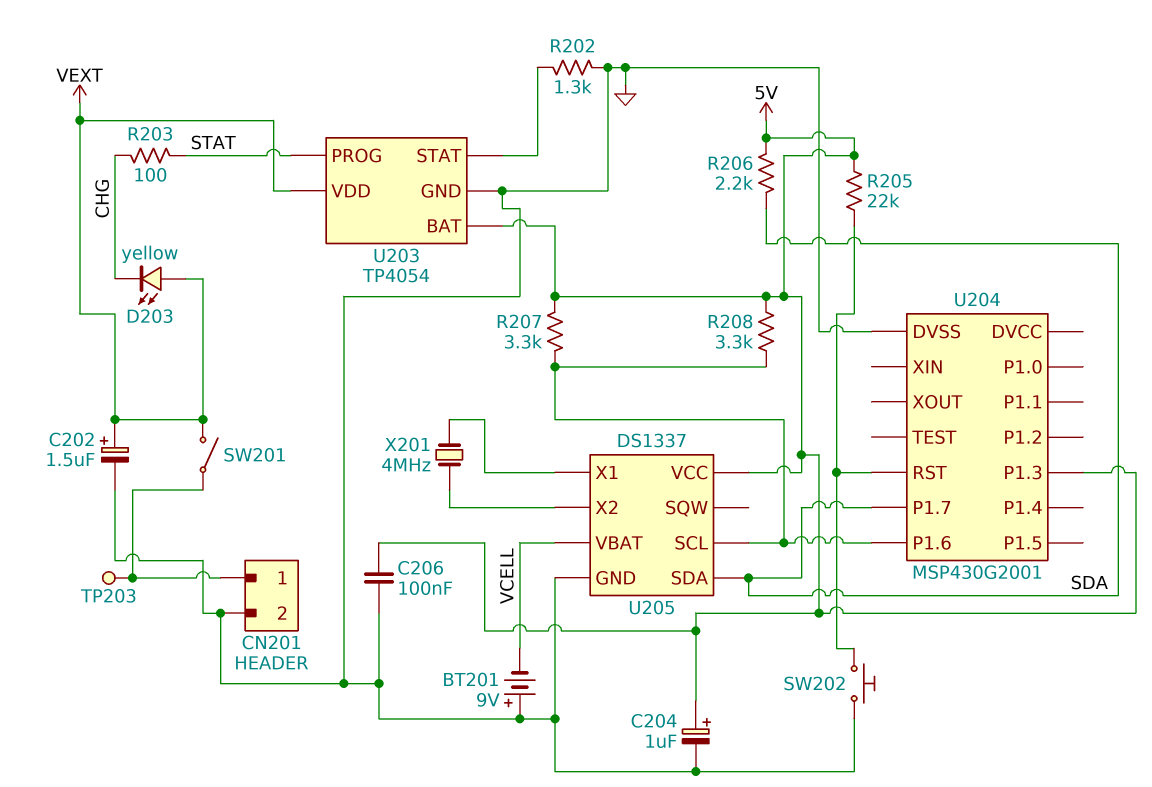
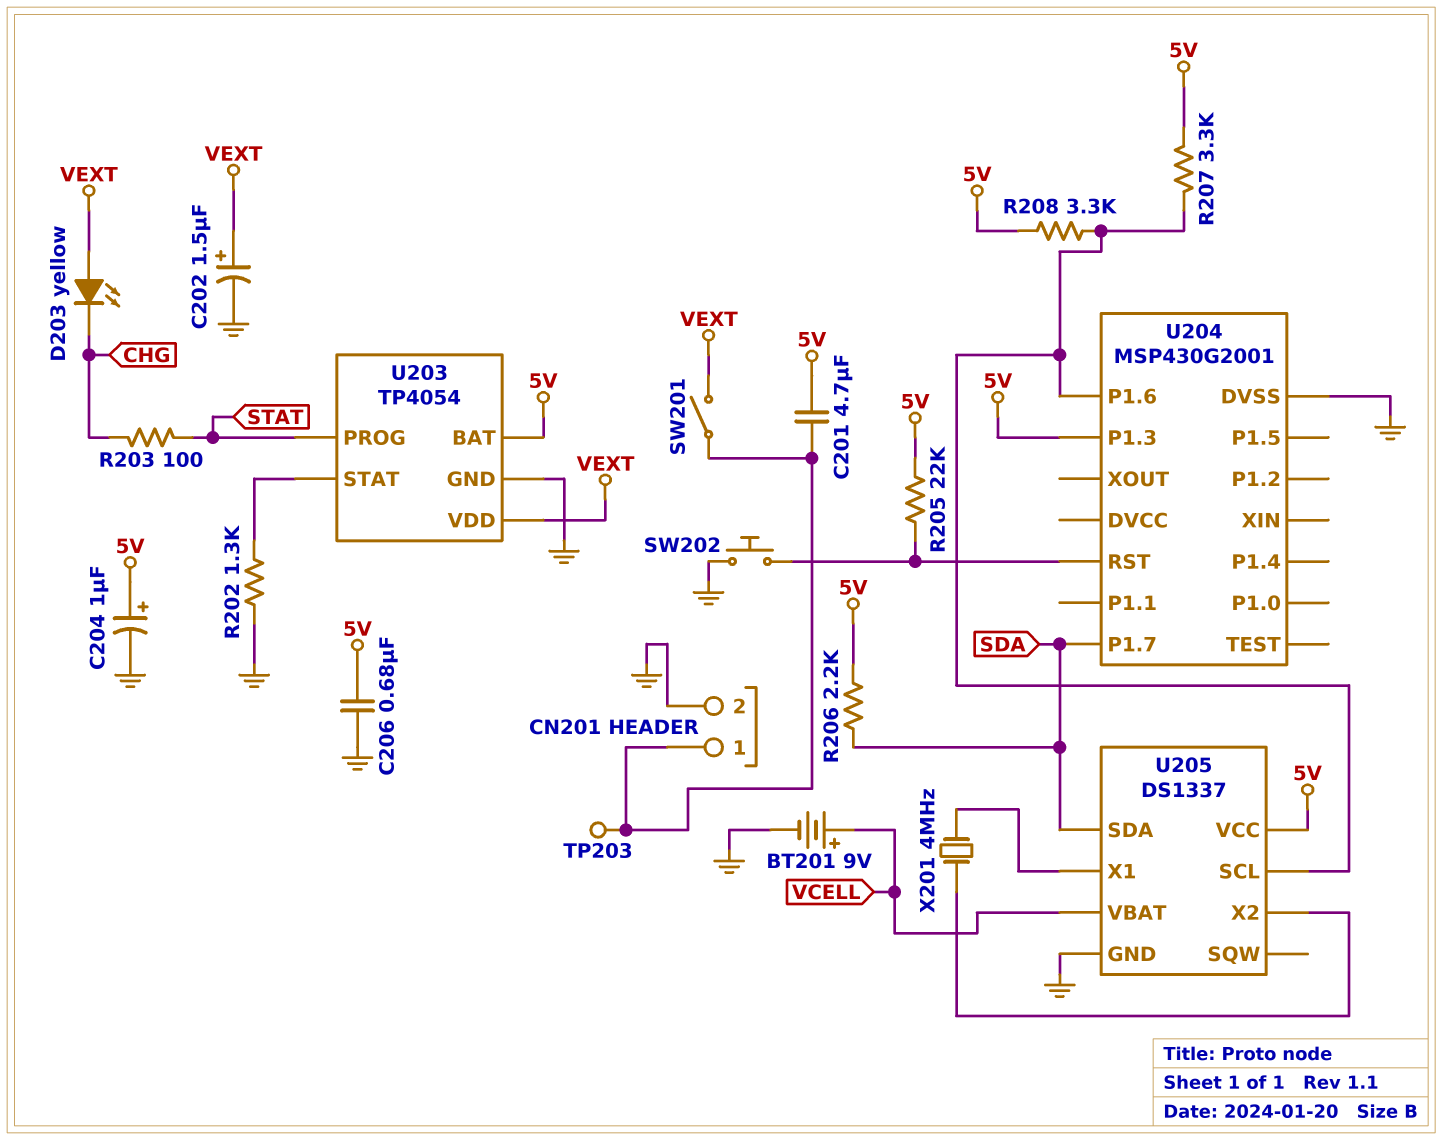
BT201: 9V (plus GND, minus VCELL) -> 9V (plus VCELL, minus GND)
C201: none -> 4.7uF (5V, CN201/1)
C206: 100nF (5V, GND) -> 680nF (5V, GND)

